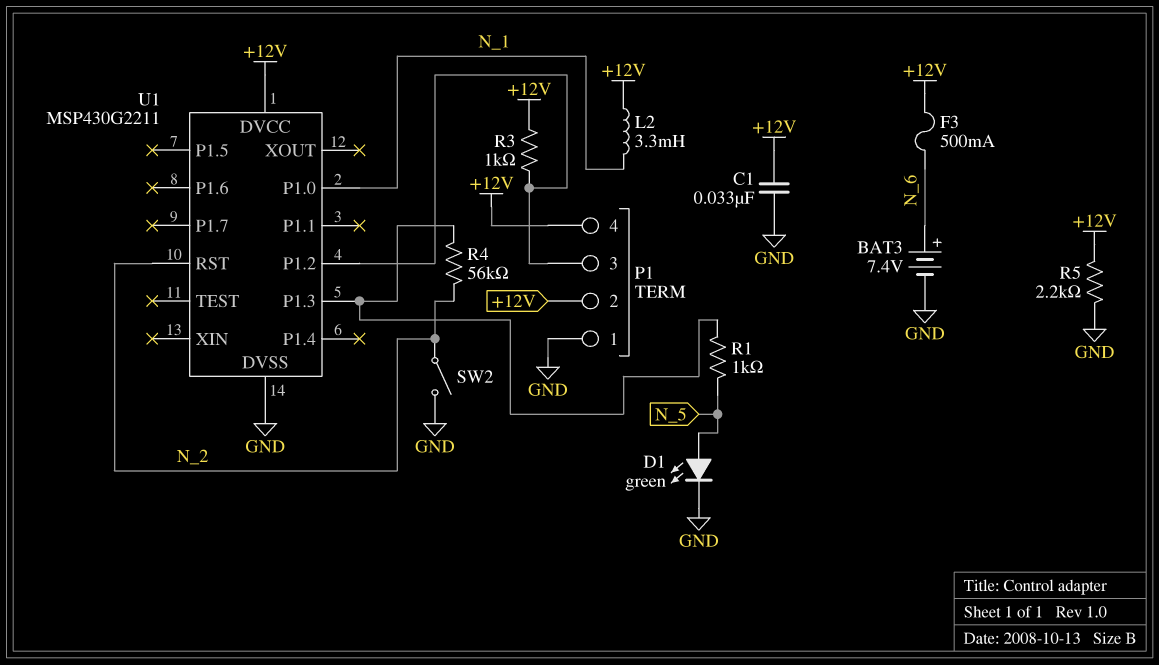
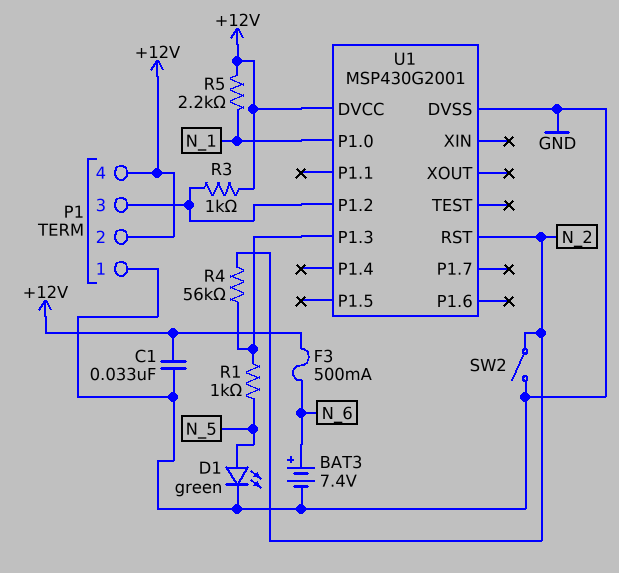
L2: 3.3mH (+12V, N_1) -> none
R5: 2.2k (+12V, GND) -> 2.2k (+12V, N_1)
U1: MSP430G2211 -> MSP430G2001

